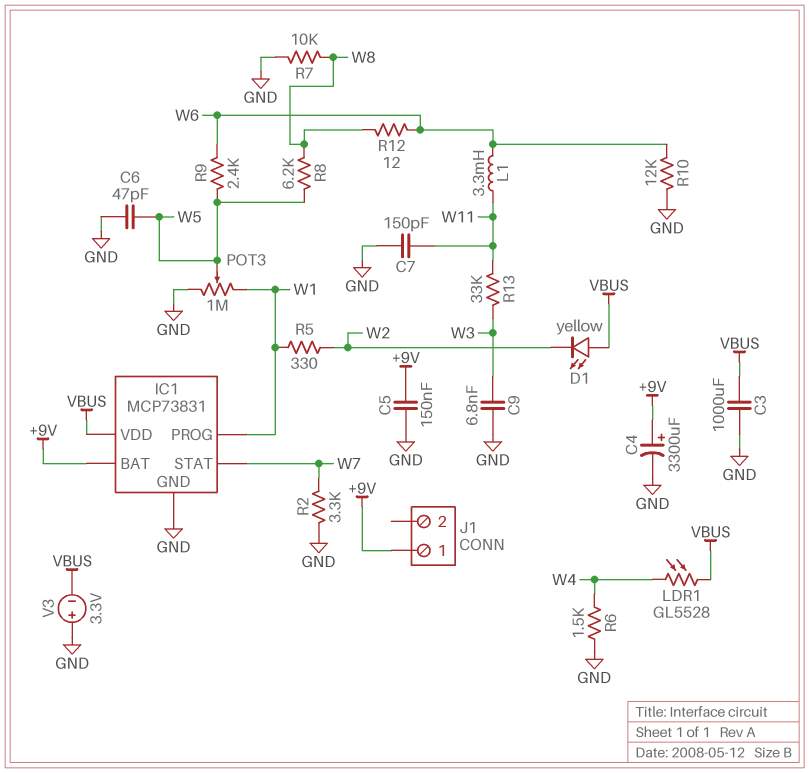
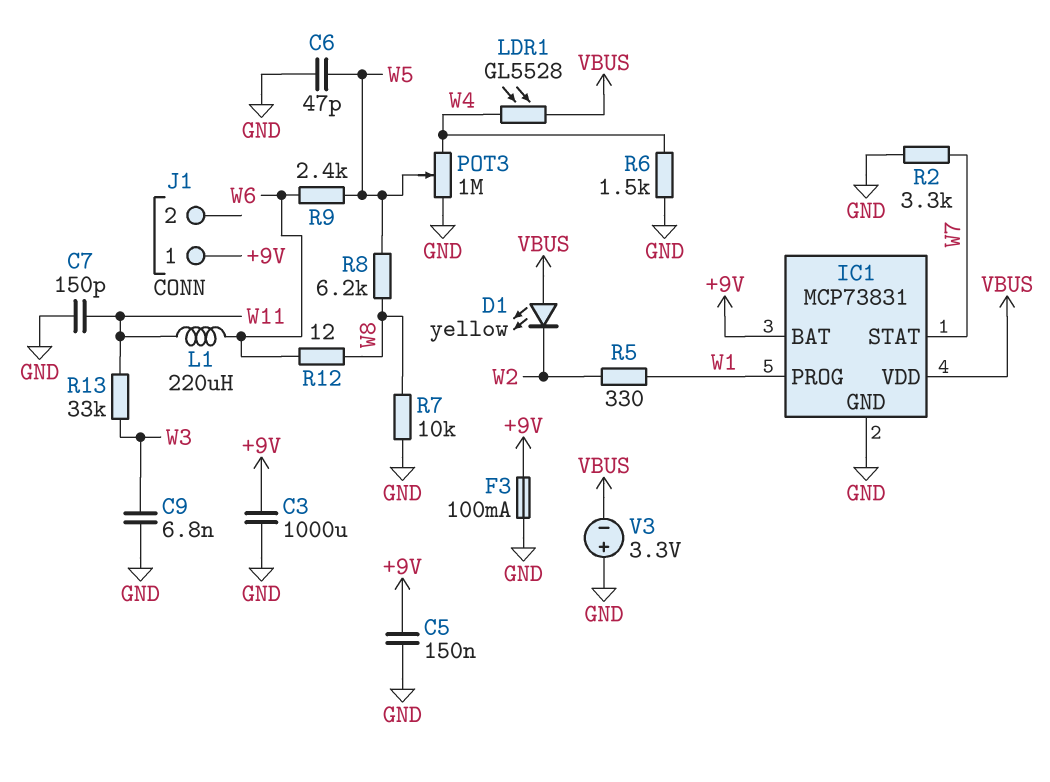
C3: 1000uF (GND, VBUS) -> 1000uF (+9V, GND)
C4: 3300uF (plus +9V, minus GND) -> none
F3: none -> 100mA (+9V, GND)
L1: 3.3mH (W6, W11) -> 220uH (W6, W11)
POT3: 1M (GND, W1, wiper W5) -> 1M (GND, W4, wiper W5)
R10: 12k (GND, W6) -> none

